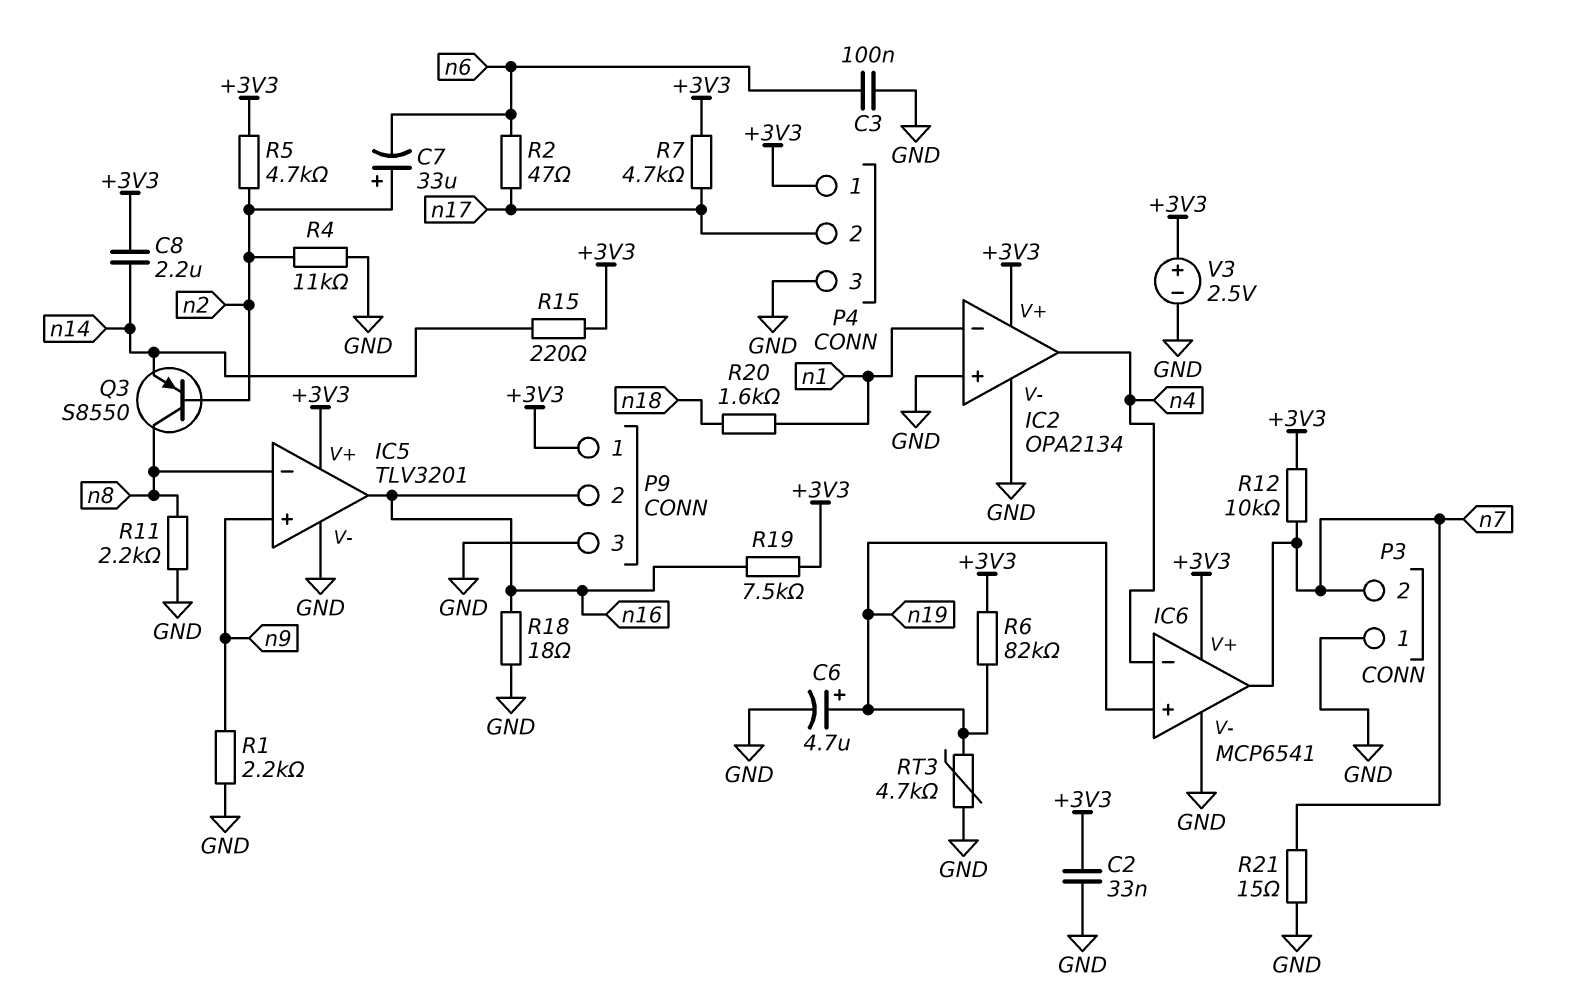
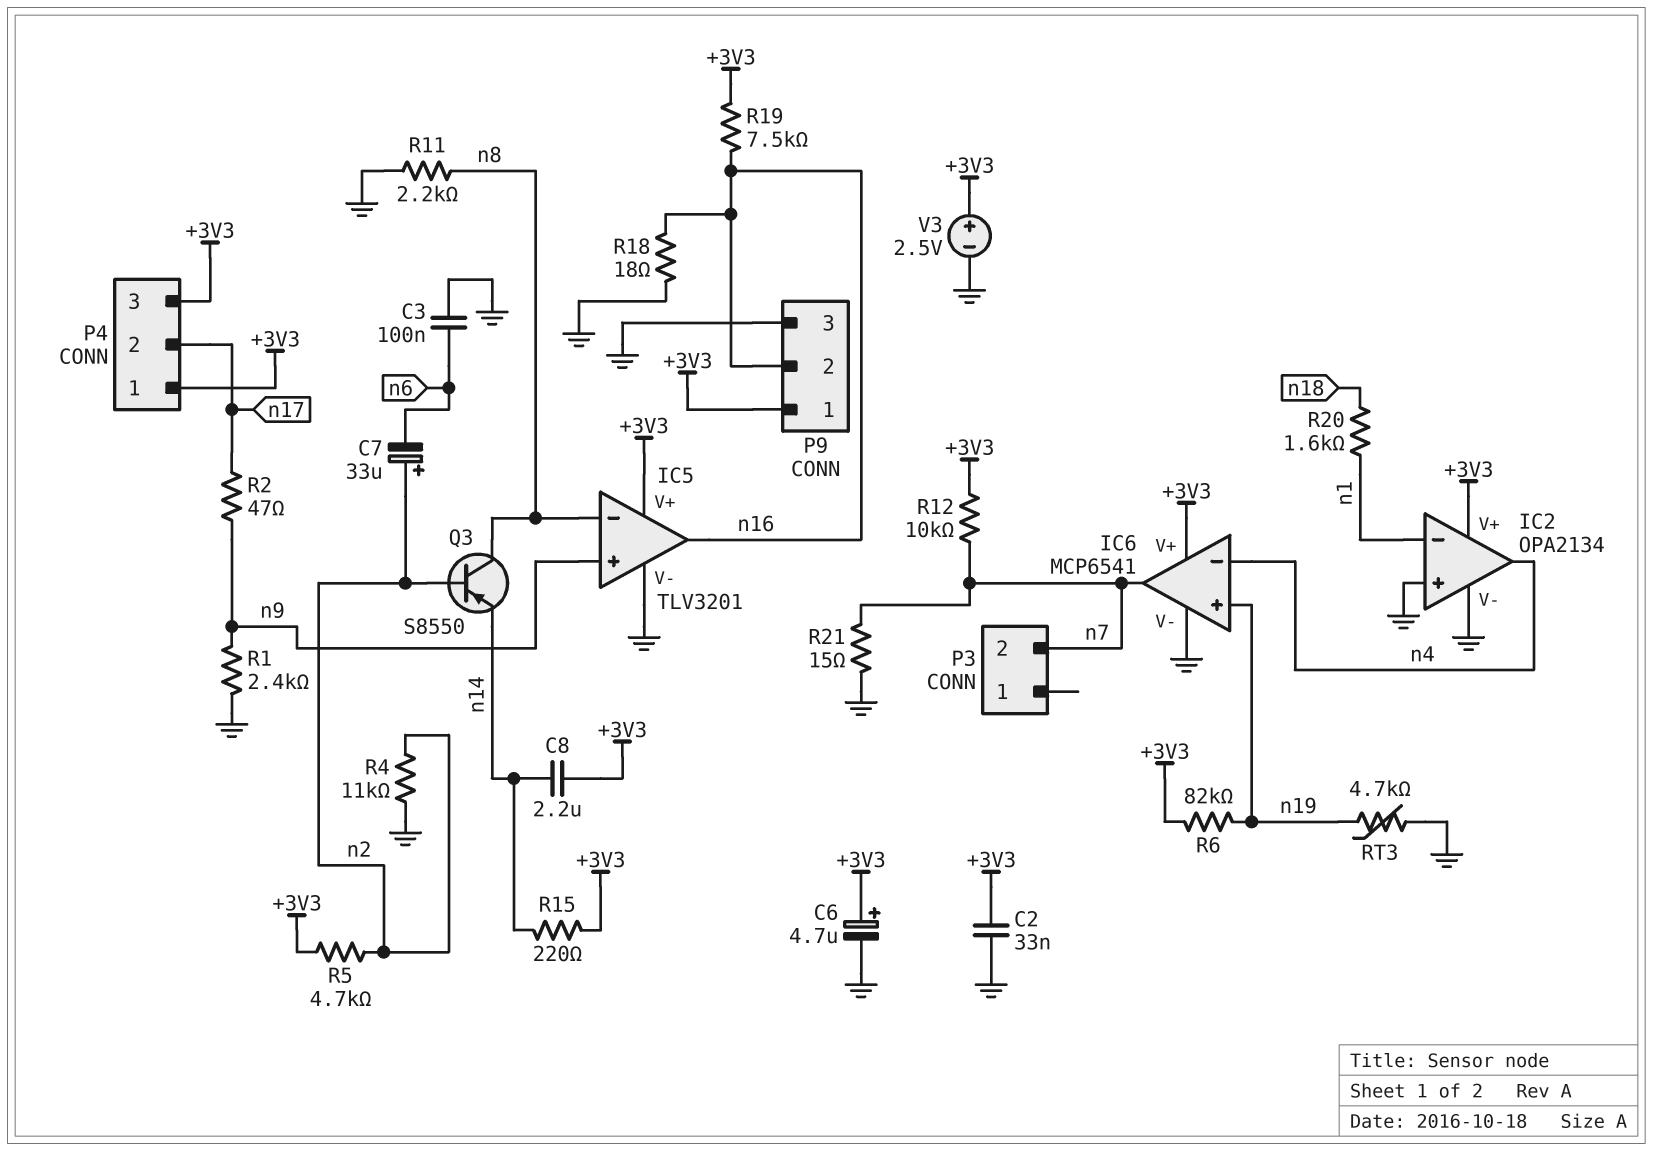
C6: 4.7uF (plus n19, minus GND) -> 4.7uF (plus +3V3, minus GND)
P3 pin 1: GND -> none
P4 pin 3: GND -> +3V3
R1: 2.2k (GND, n9) -> 2.4k (GND, n9)
R2: 47 (n6, n17) -> 47 (n9, n17)
R7: 4.7k (+3V3, n17) -> none

